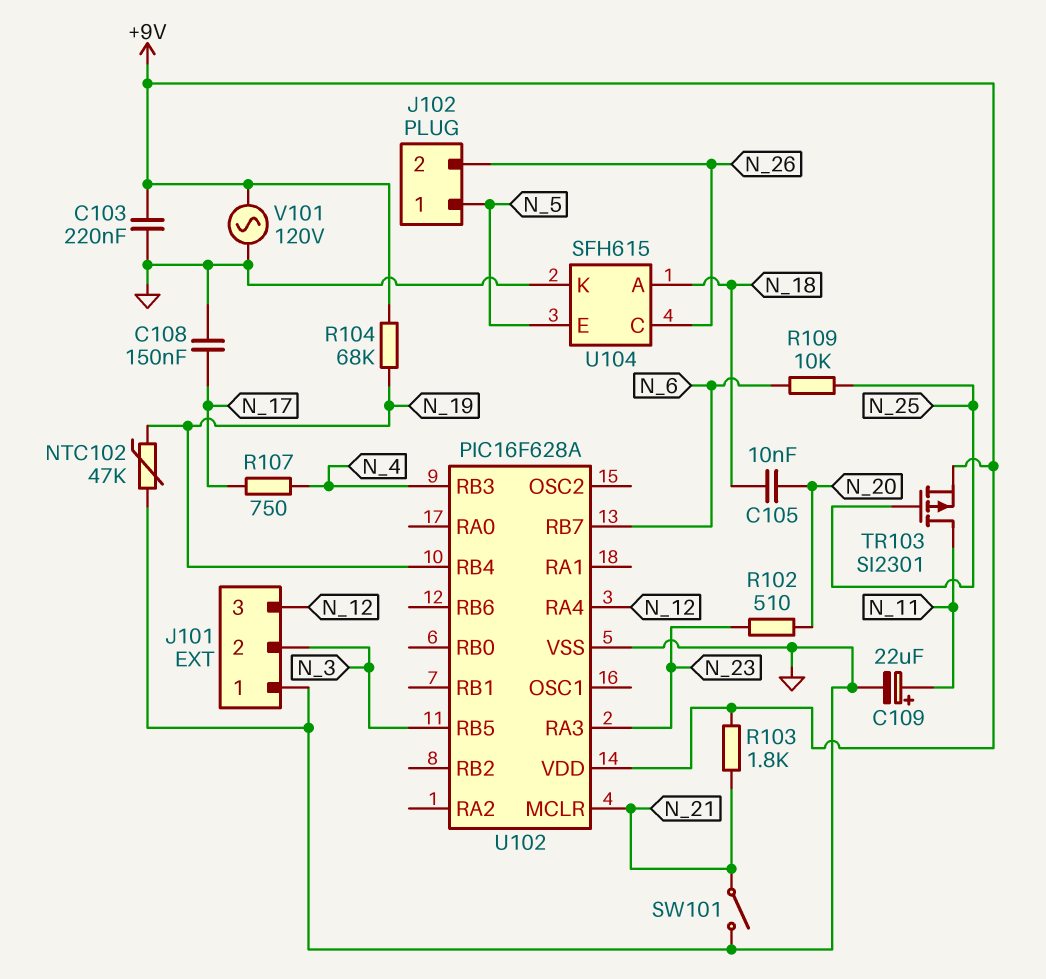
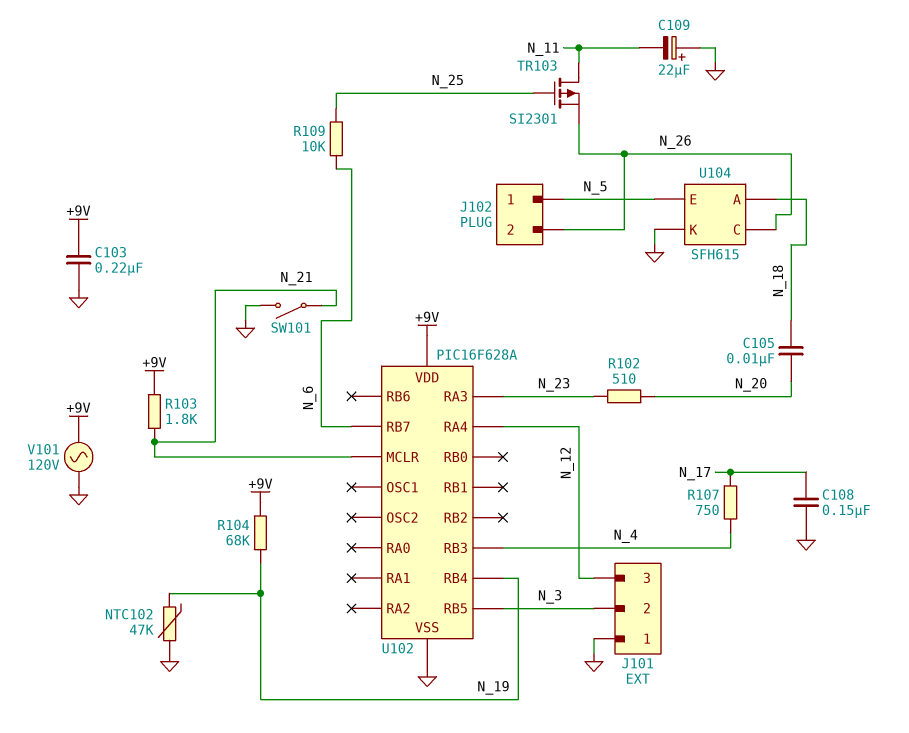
C109: 22uF (plus N_11, minus GND) -> 22uF (plus GND, minus N_11)
TR103: PMOS SI2301 (G N_25, D N_11, S +9V) -> PMOS SI2301 (G N_25, D N_11, S N_26)

